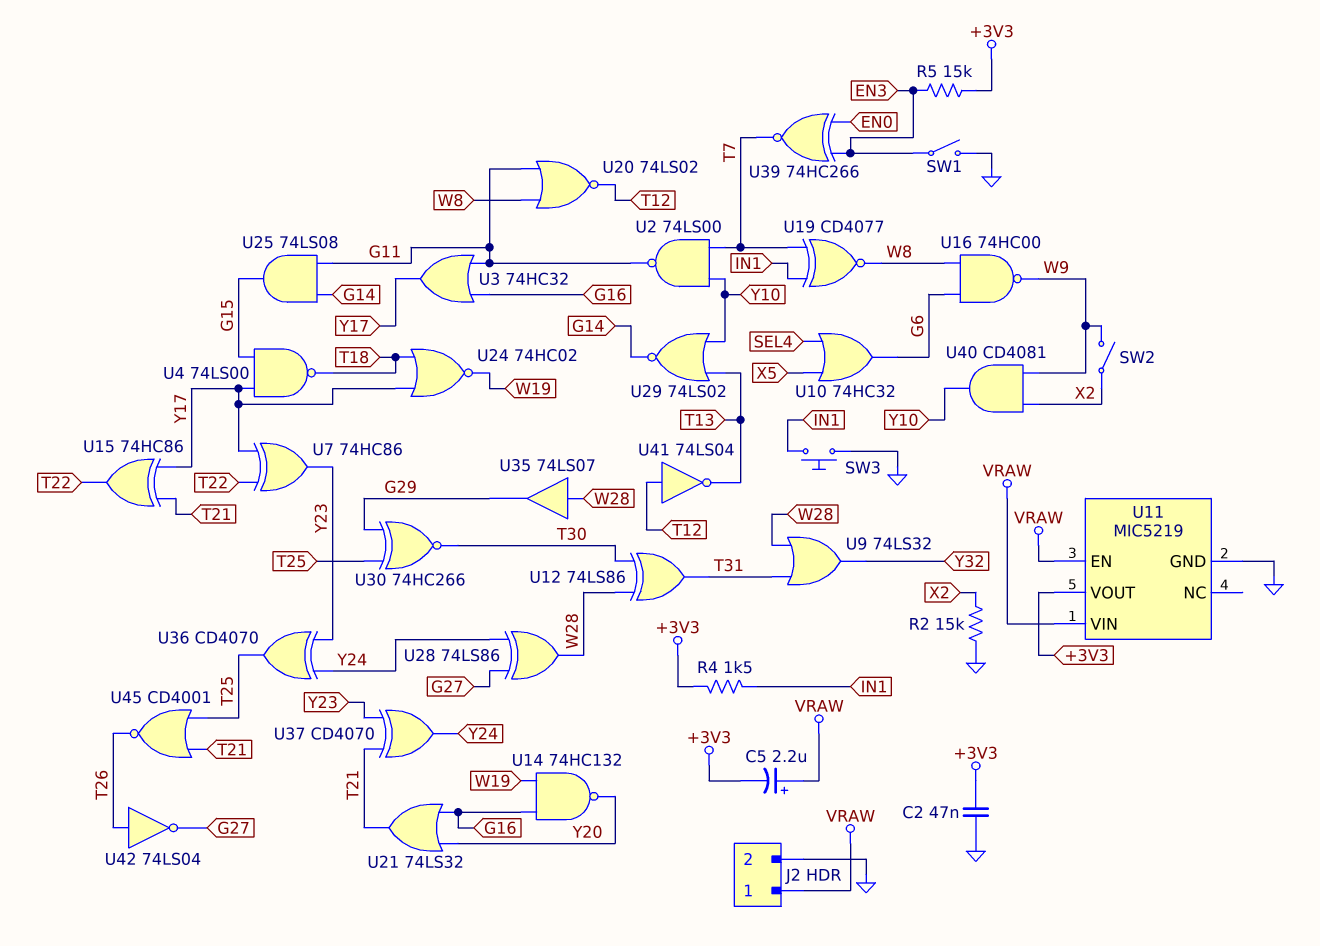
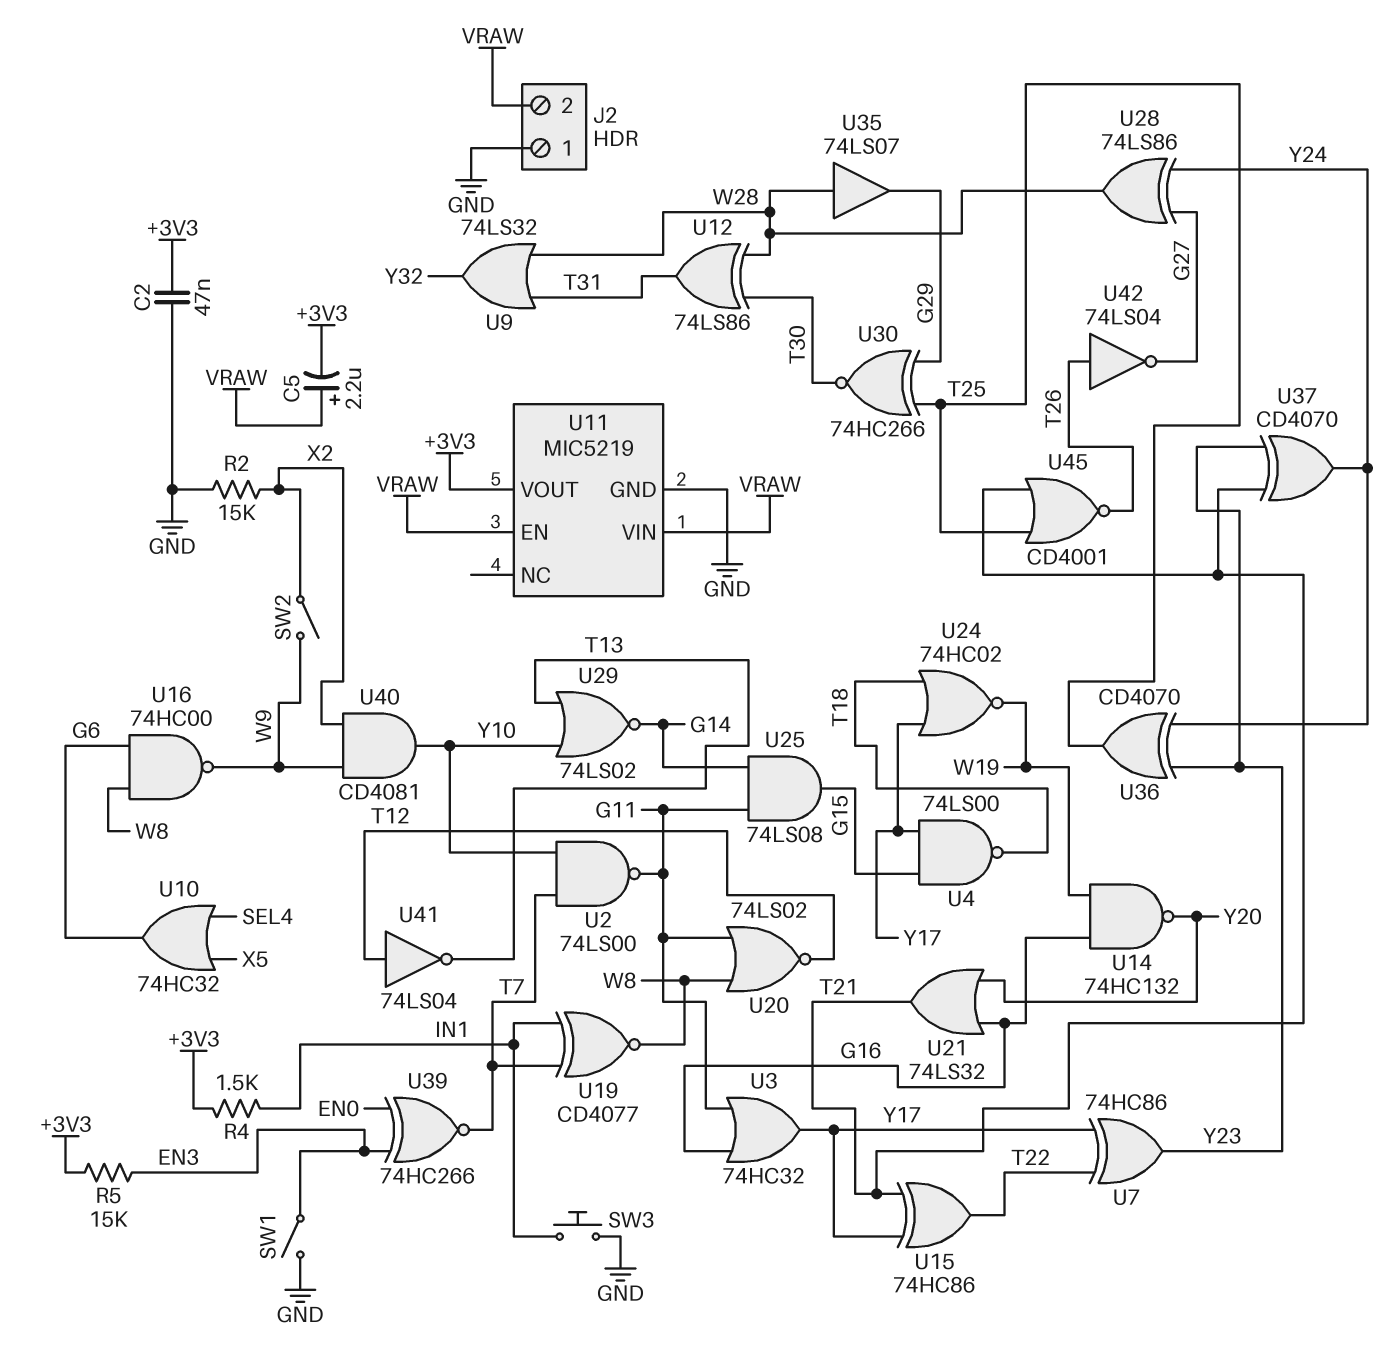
J2 pin 1: VRAW -> GND
J2 pin 2: GND -> VRAW

